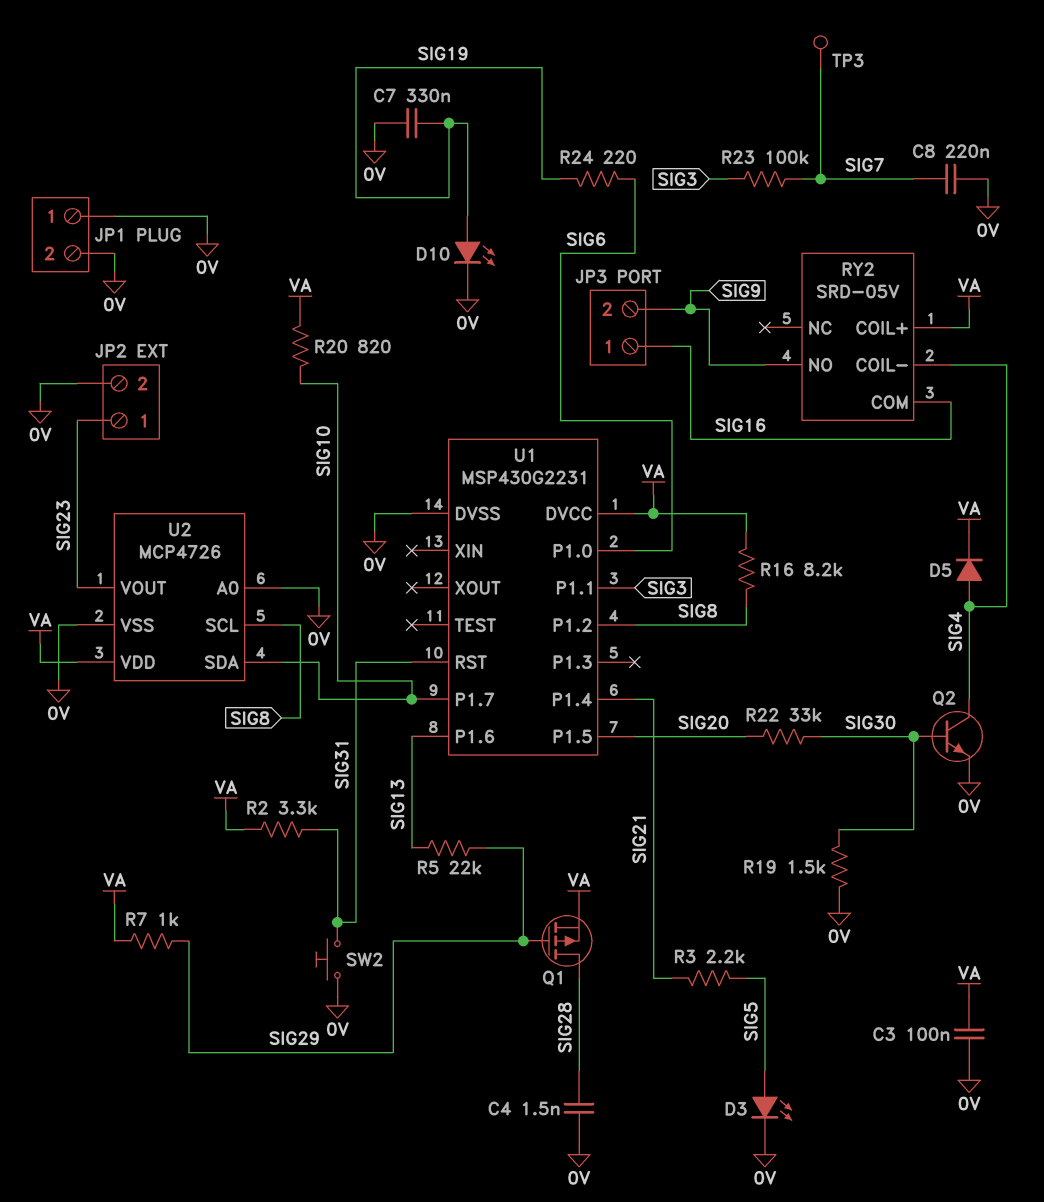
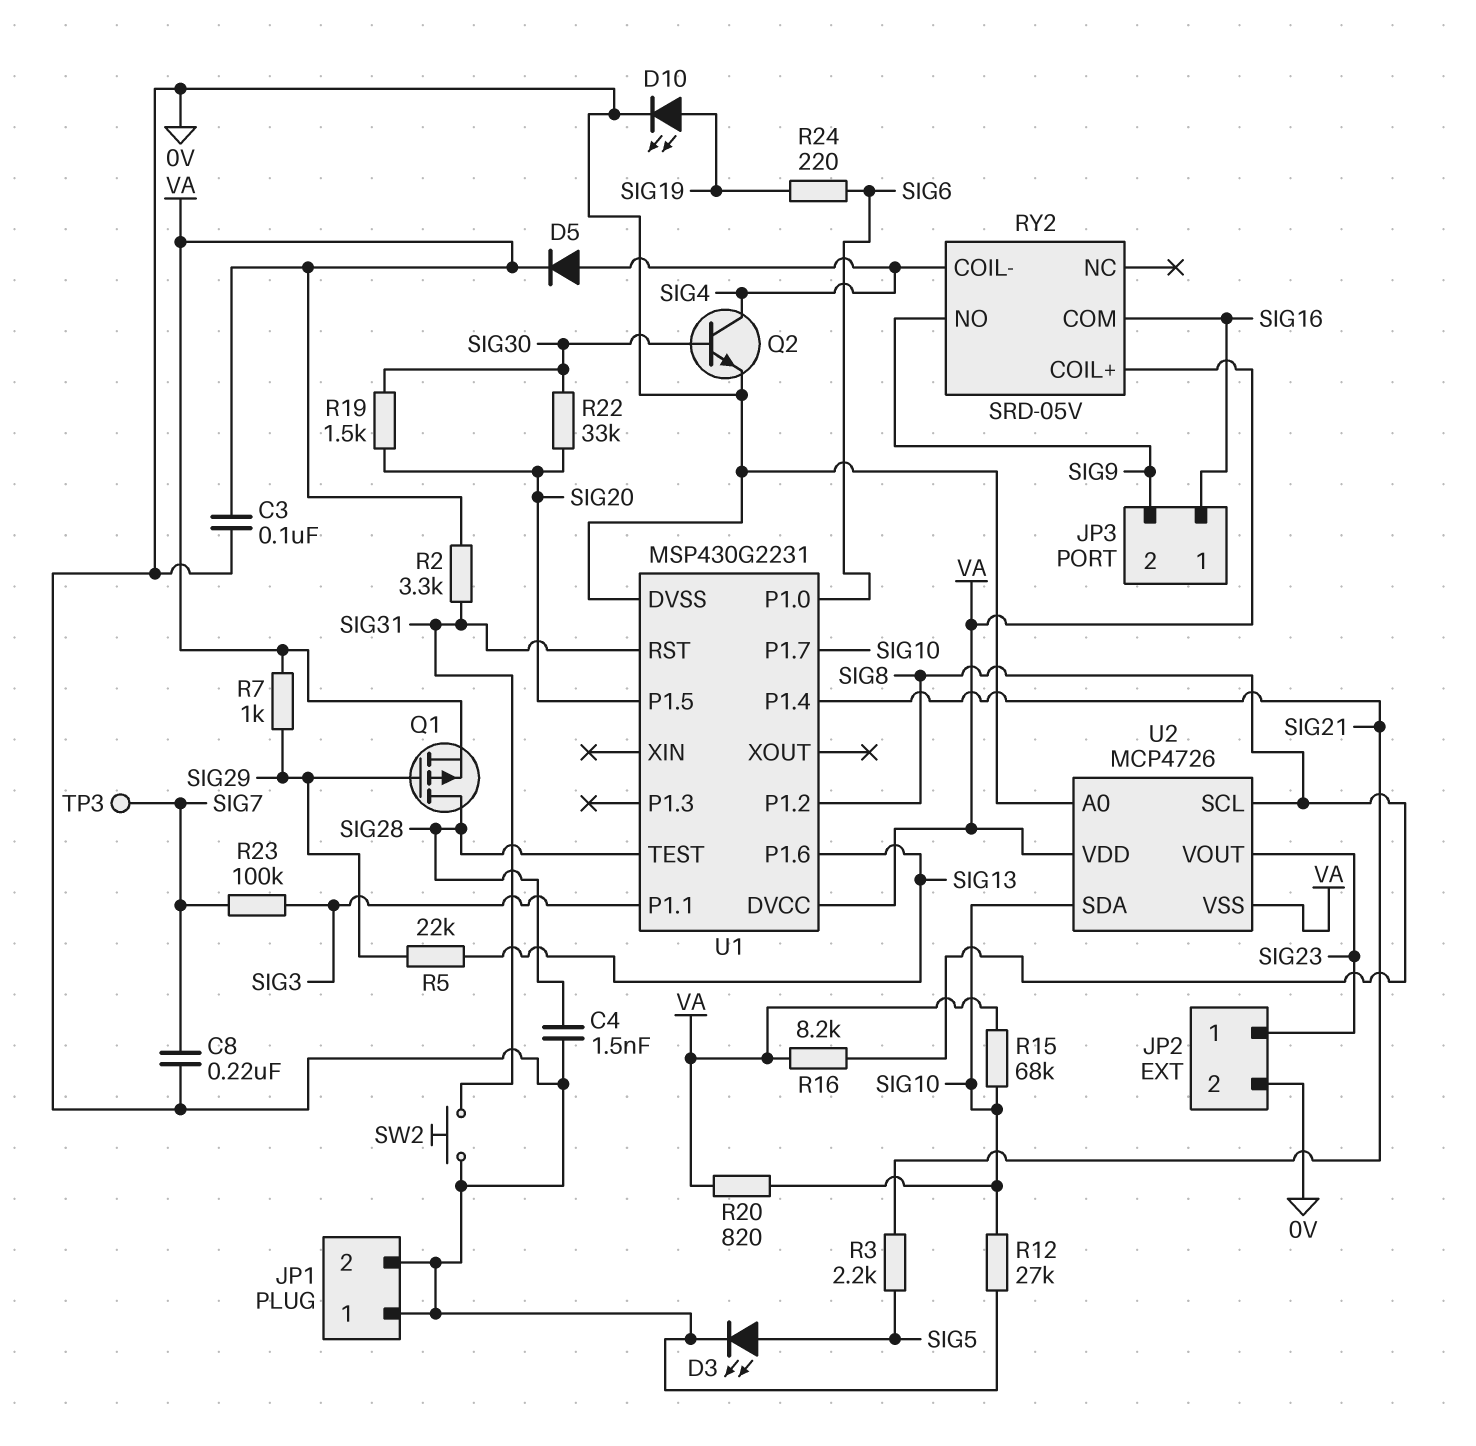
C7: 330nF (0V, SIG19) -> none
R12: none -> 27k (0V, SIG10)
R15: none -> 68k (SIG10, VA)
R19: 1.5k (0V, SIG30) -> 1.5k (SIG20, SIG30)
U1 pin TEST: none -> SIG28
U2 pin VSS: 0V -> VA

